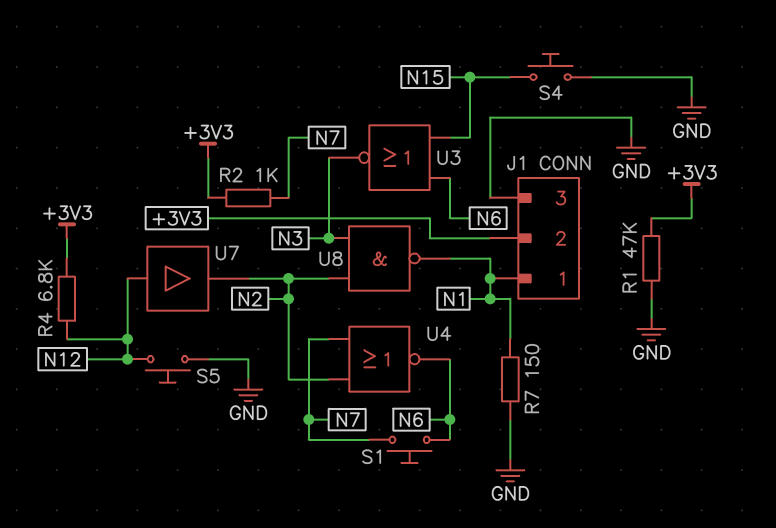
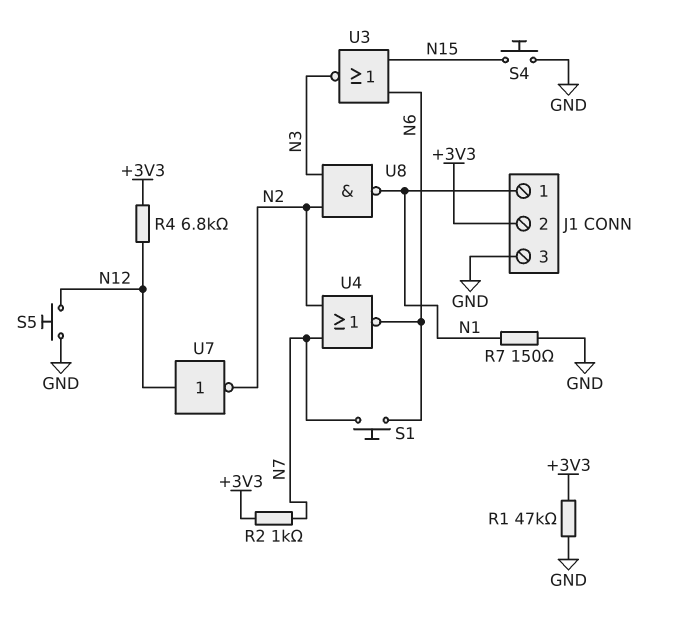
U7: buffer (in N12, out N2) -> NOT (in N12, out N2)

